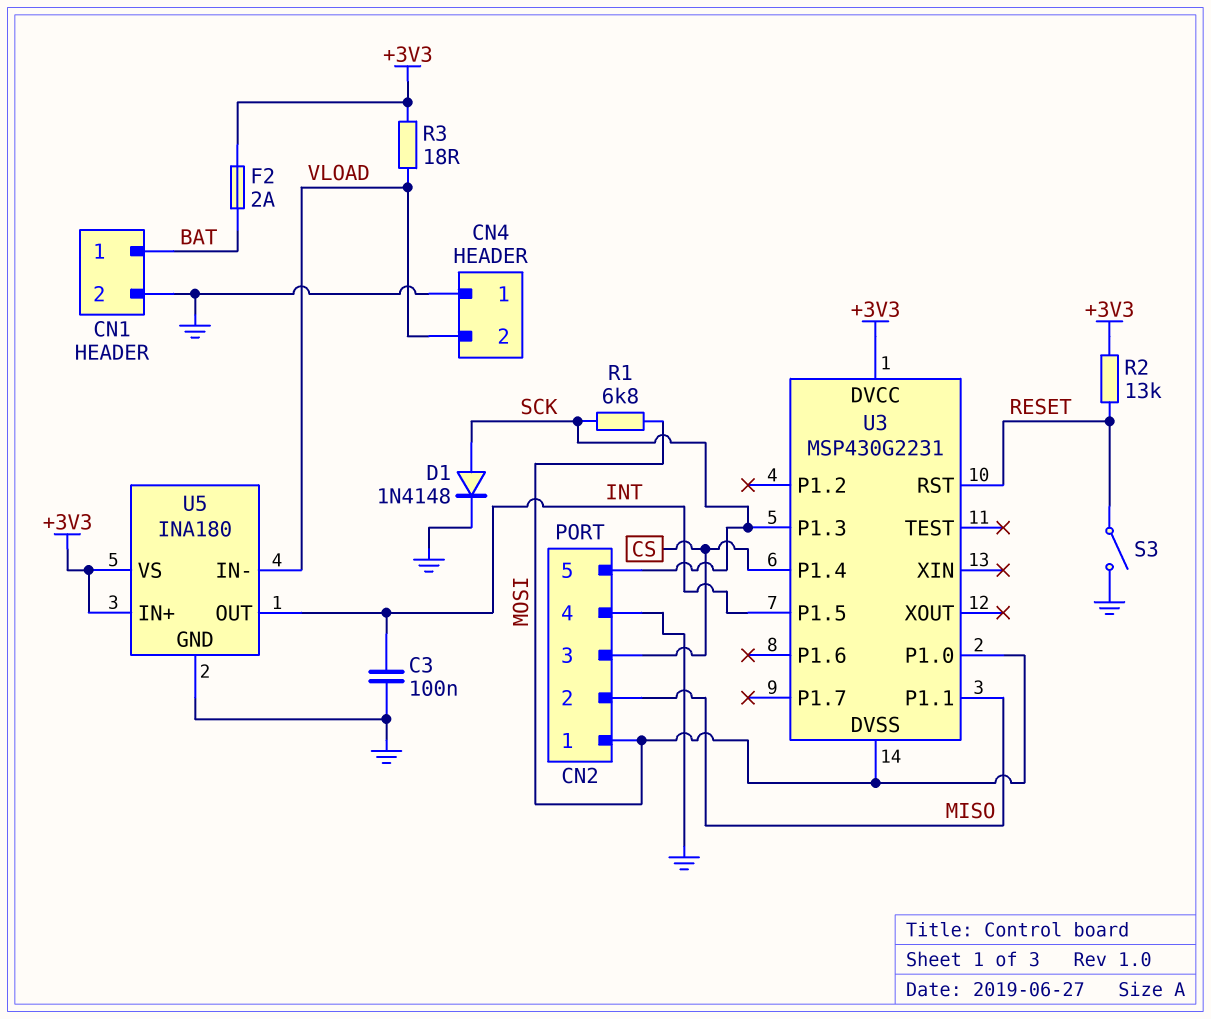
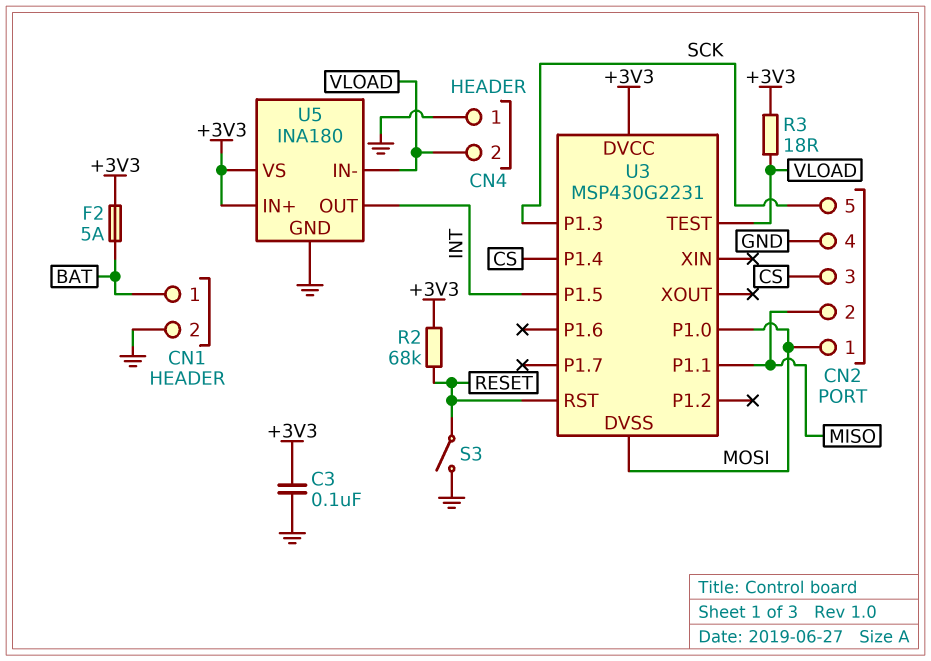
C3: 100nF (GND, INT) -> 100nF (+3V3, GND)
D1: diode 1N4148 (A SCK, K GND) -> none
F2: 2A (+3V3, BAT) -> 5A (+3V3, BAT)
R1: 6.8k (MOSI, SCK) -> none
R2: 13k (+3V3, RESET) -> 68k (+3V3, RESET)
U3 pin TEST: none -> VLOAD

